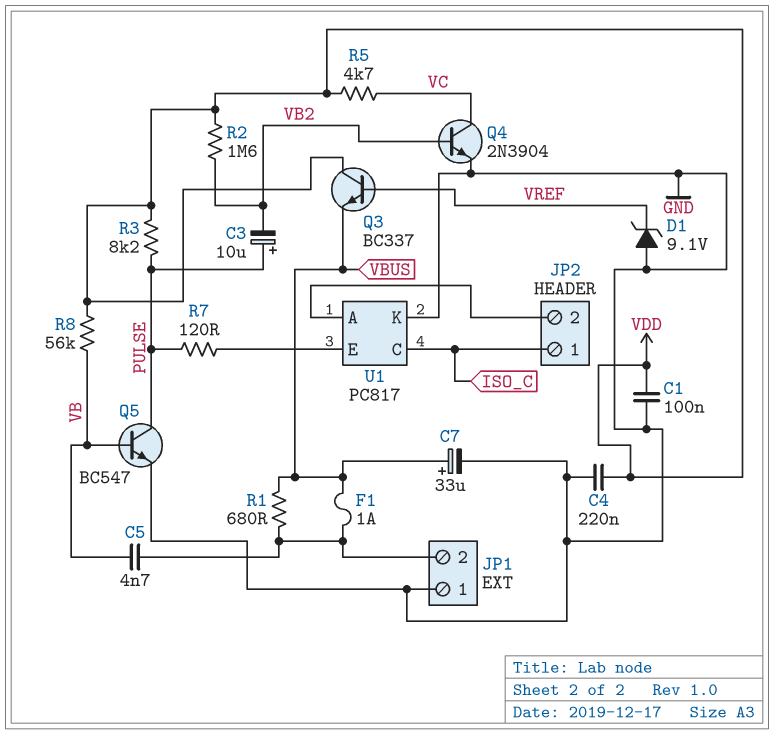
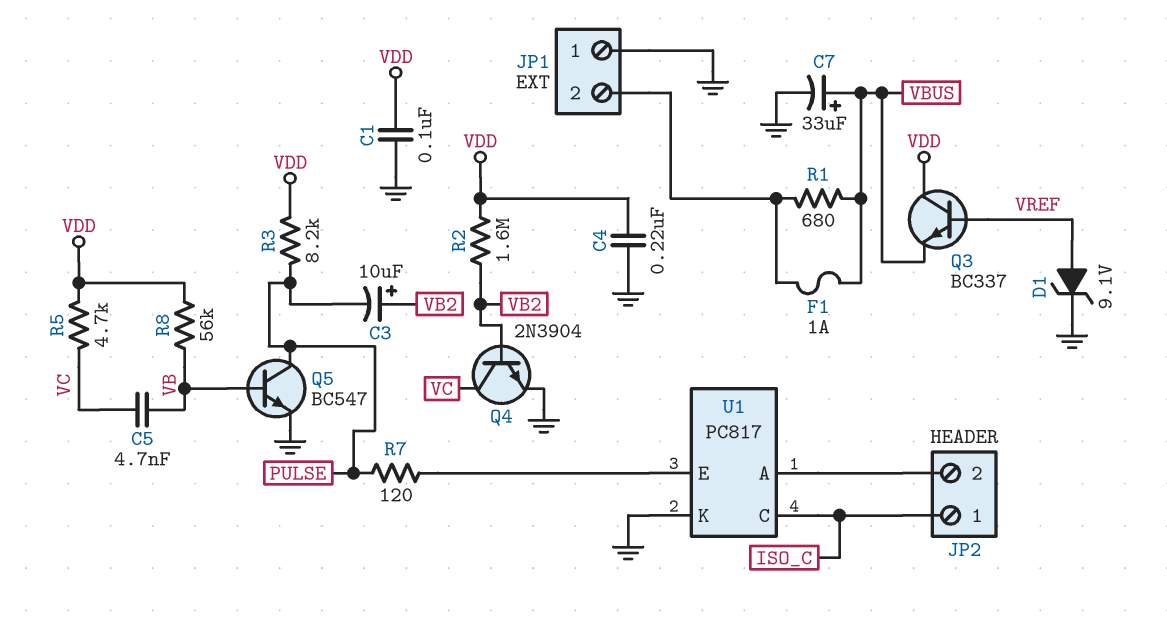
C3: 10uF (plus PULSE, minus VB2) -> 10uF (plus VB2, minus PULSE)
C5: 4.7nF (JP1/2, VB) -> 4.7nF (VB, VC)
D1: zener 9.1V (A GND, K VREF) -> zener 9.1V (A VREF, K GND)

